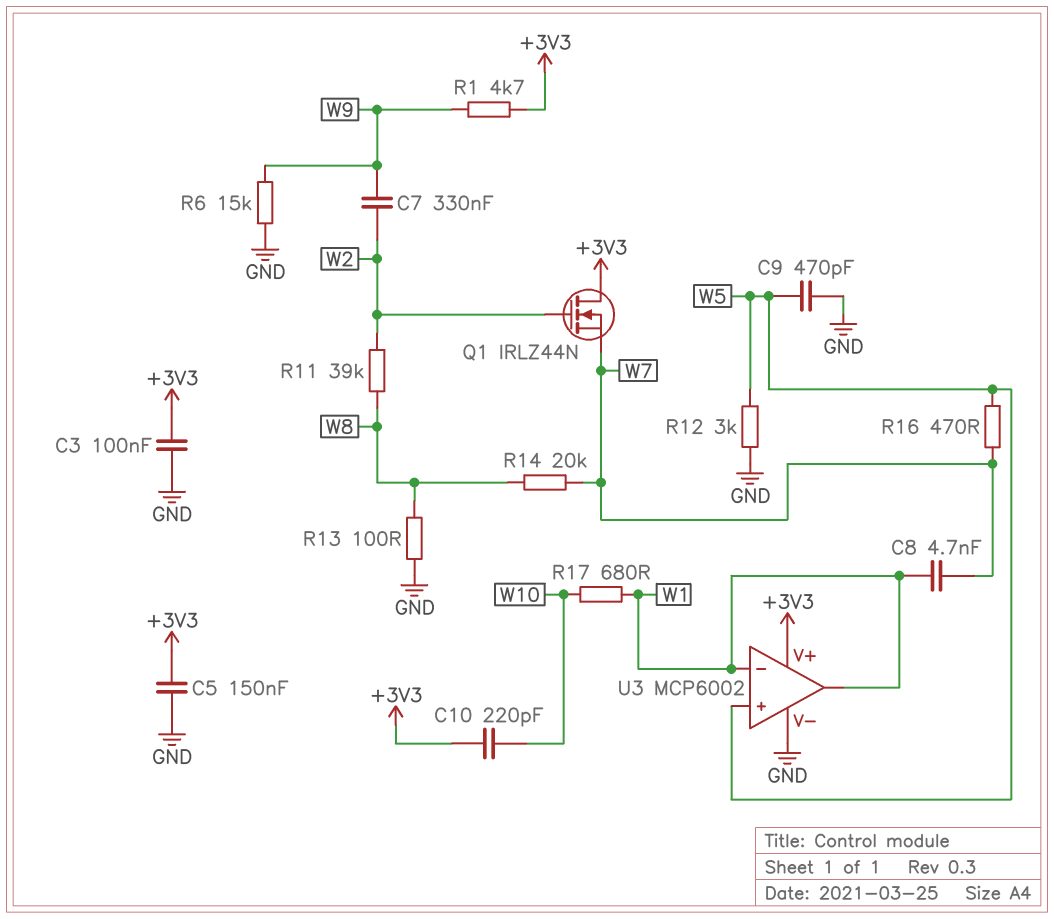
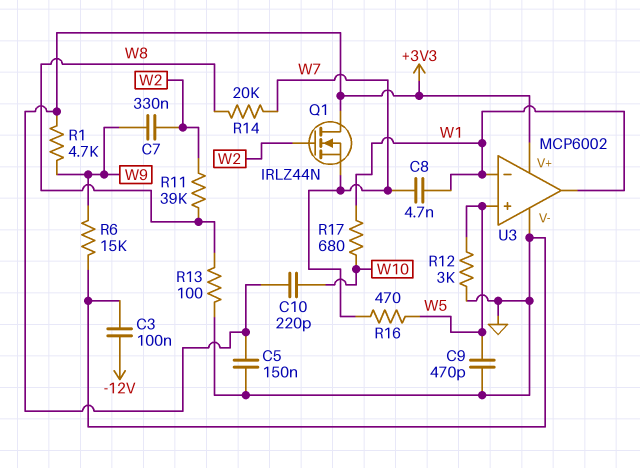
C3: 100nF (+3V3, GND) -> 100nF (-12V, GND)

